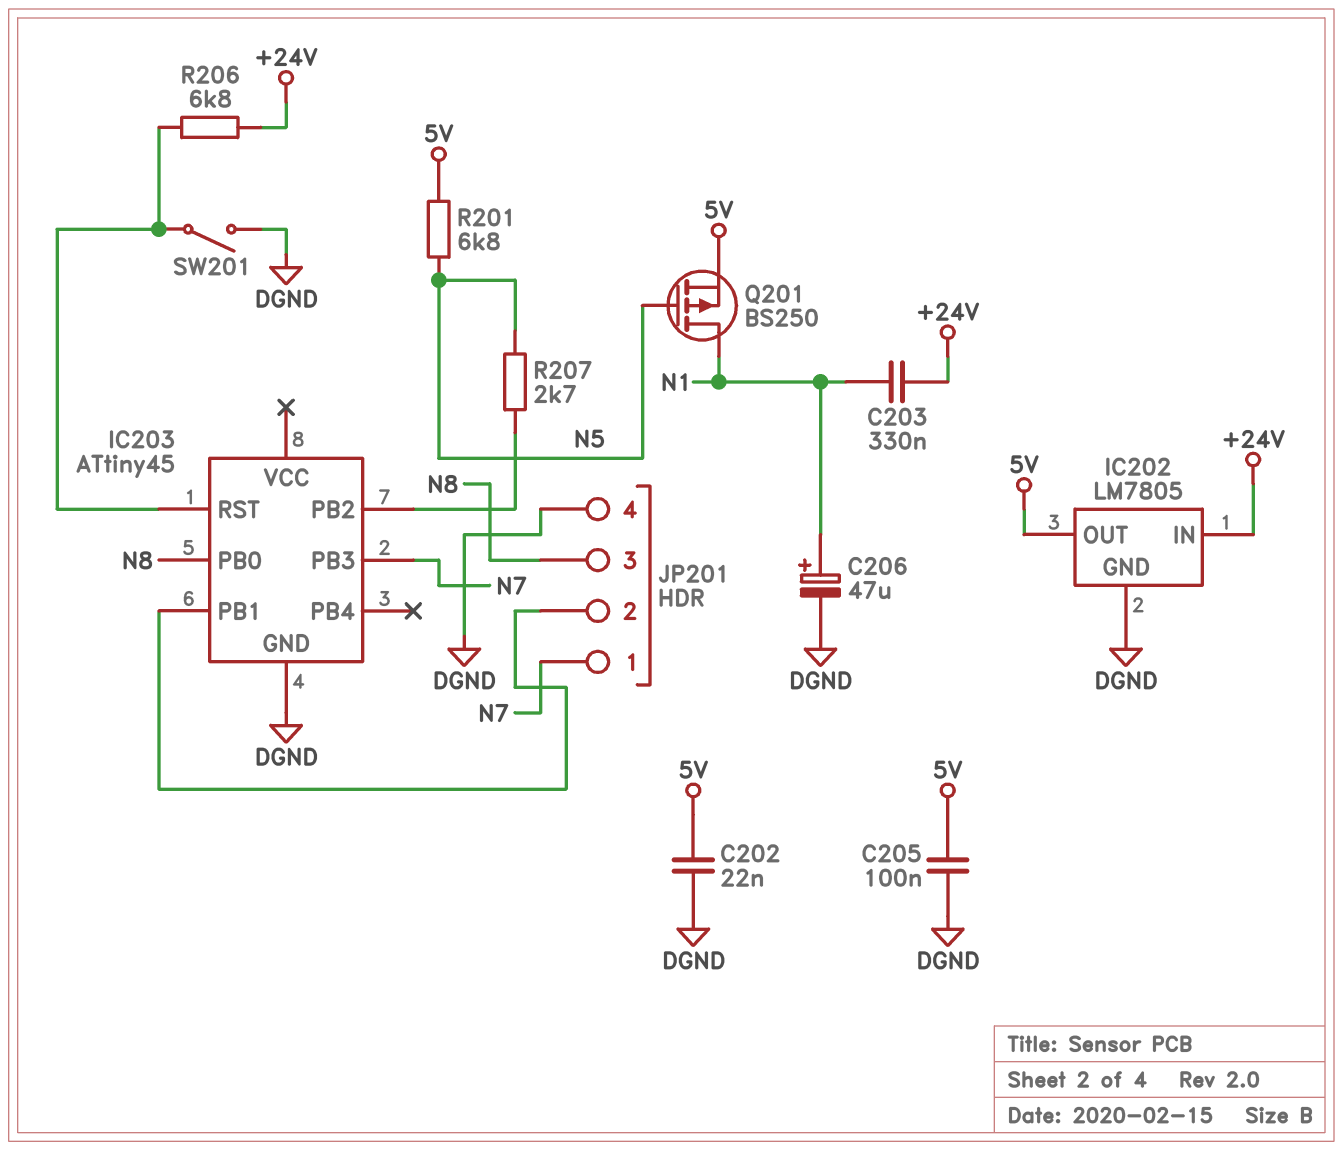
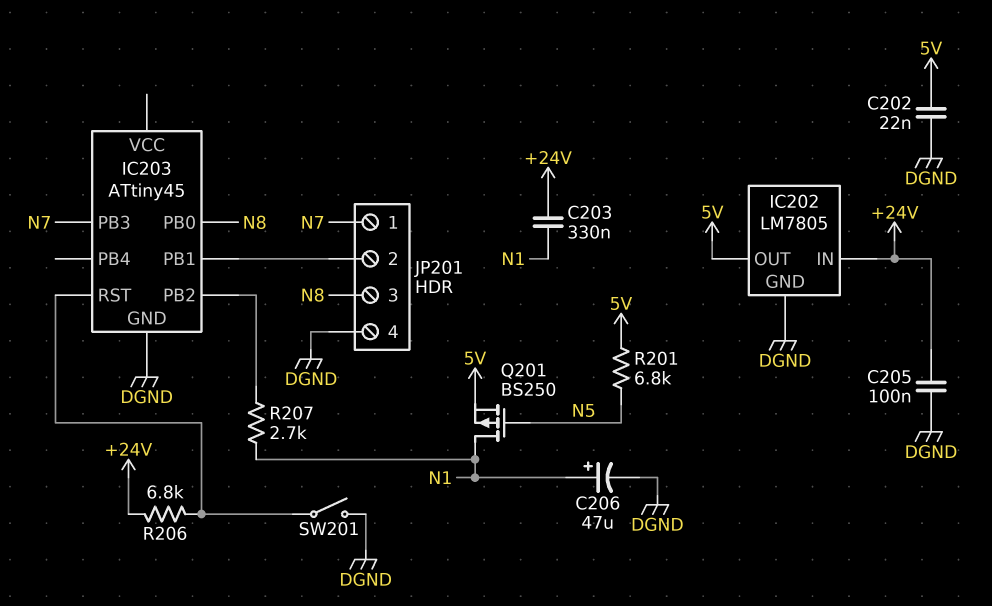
C205: 100nF (5V, DGND) -> 100nF (+24V, DGND)
R207: 2.7k (IC203/PB2, N5) -> 2.7k (IC203/PB2, N1)

